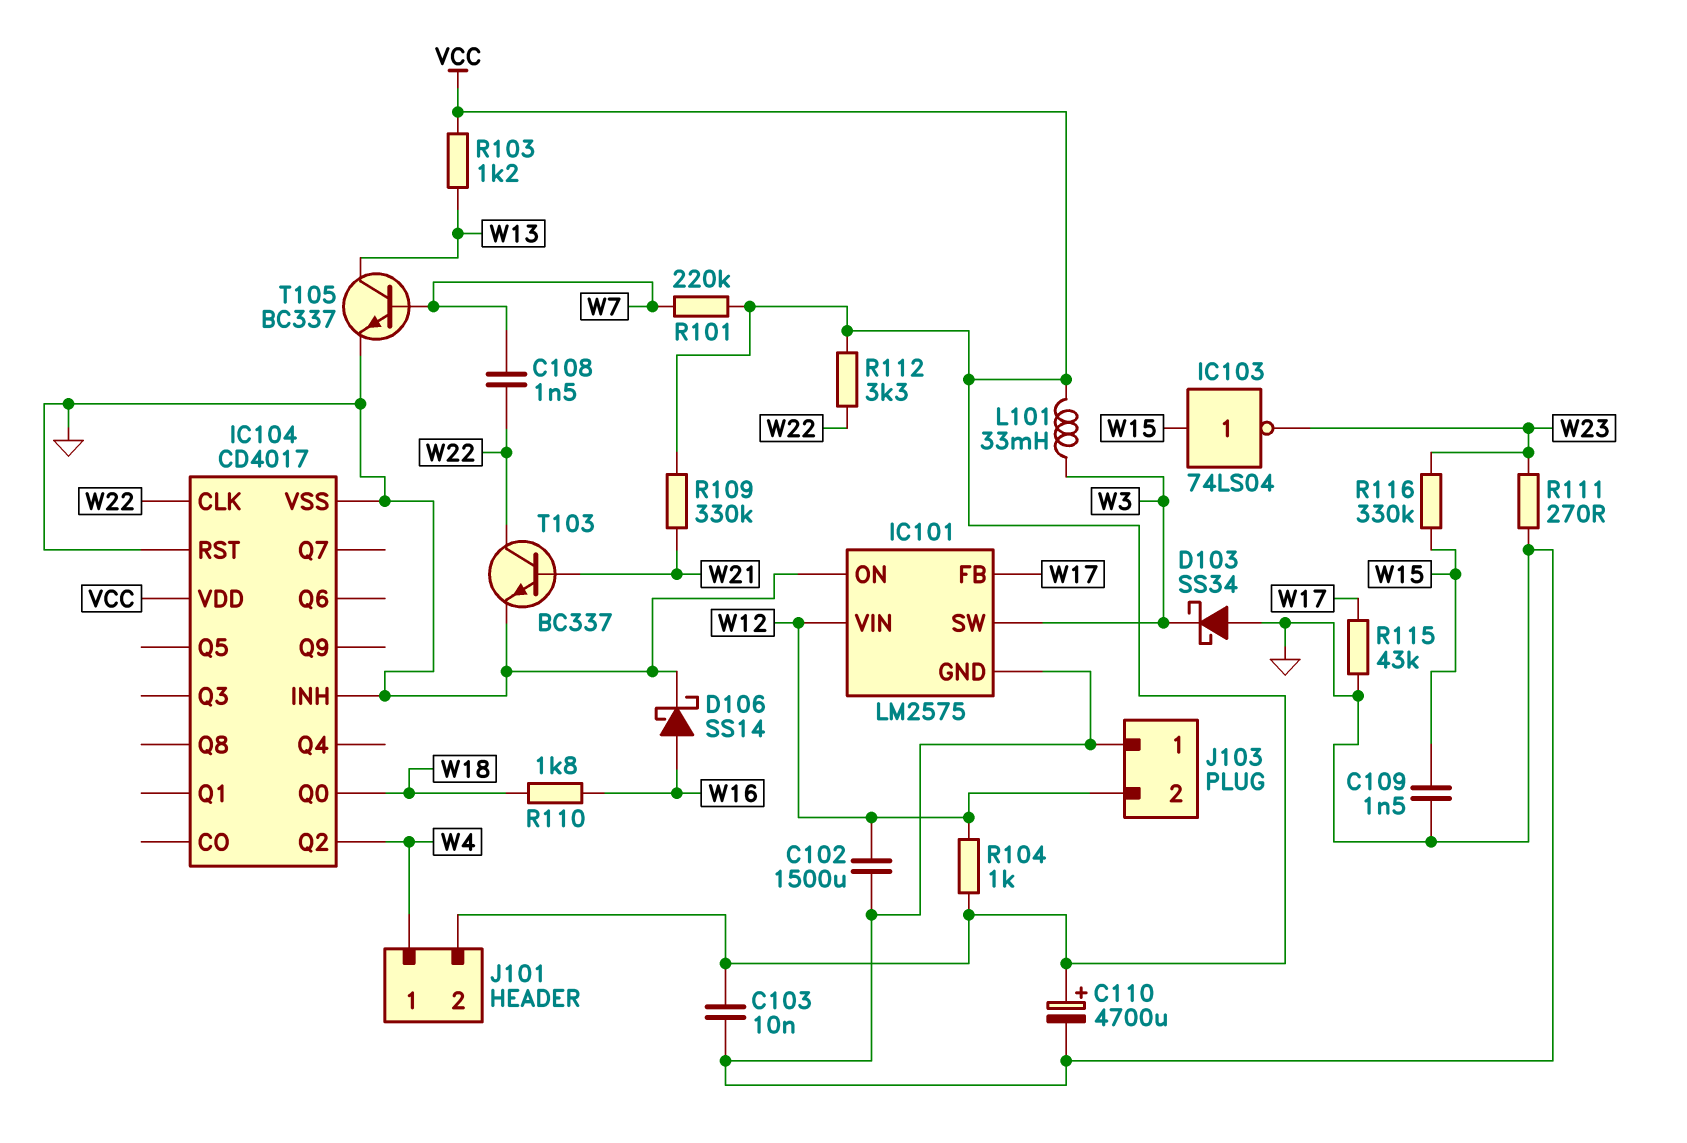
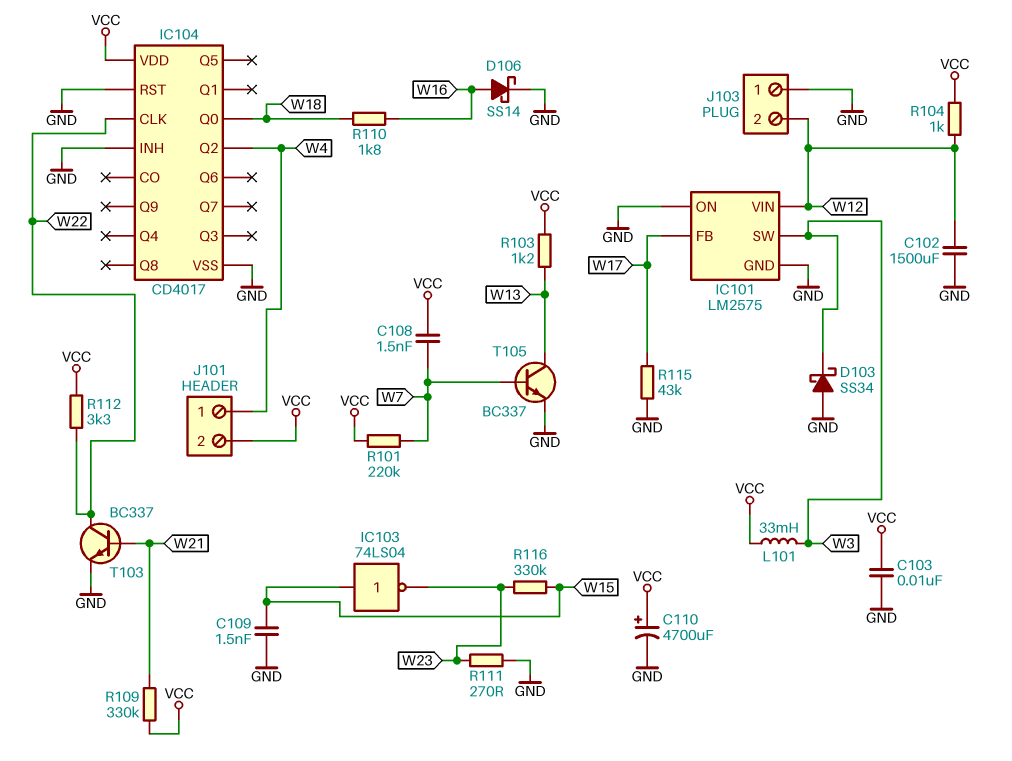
C108: 1.5nF (W7, W22) -> 1.5nF (VCC, W7)

